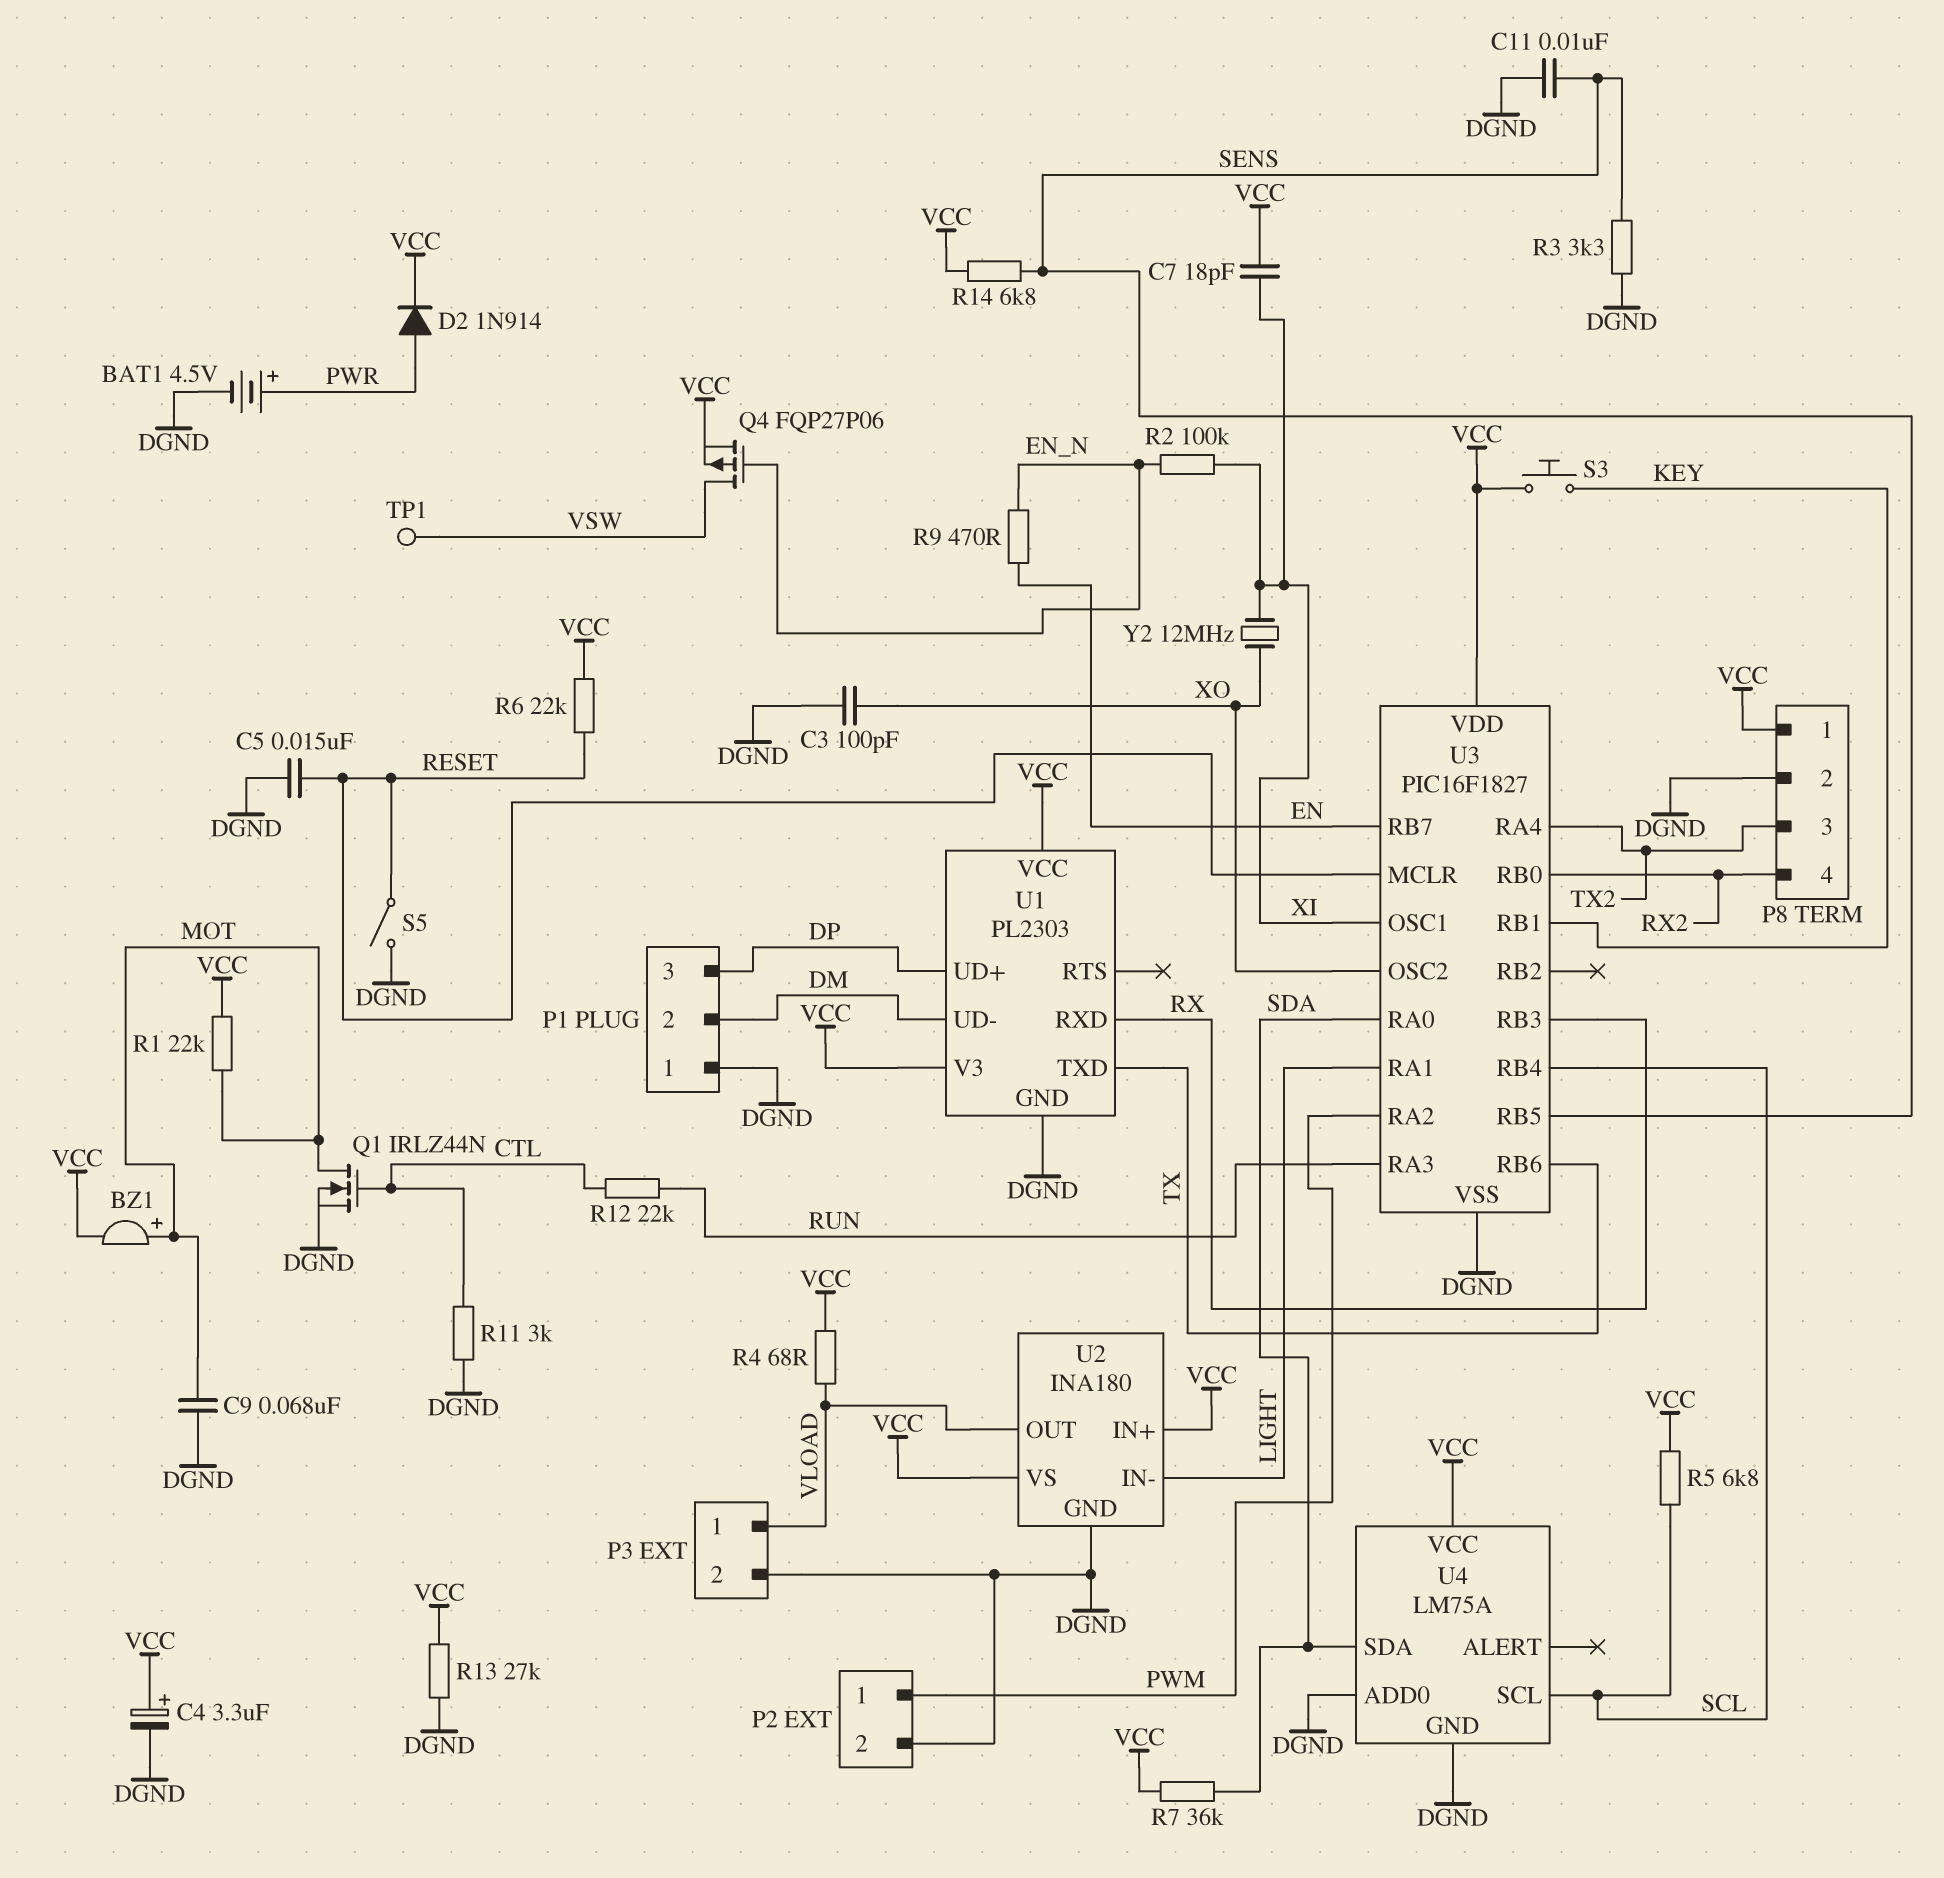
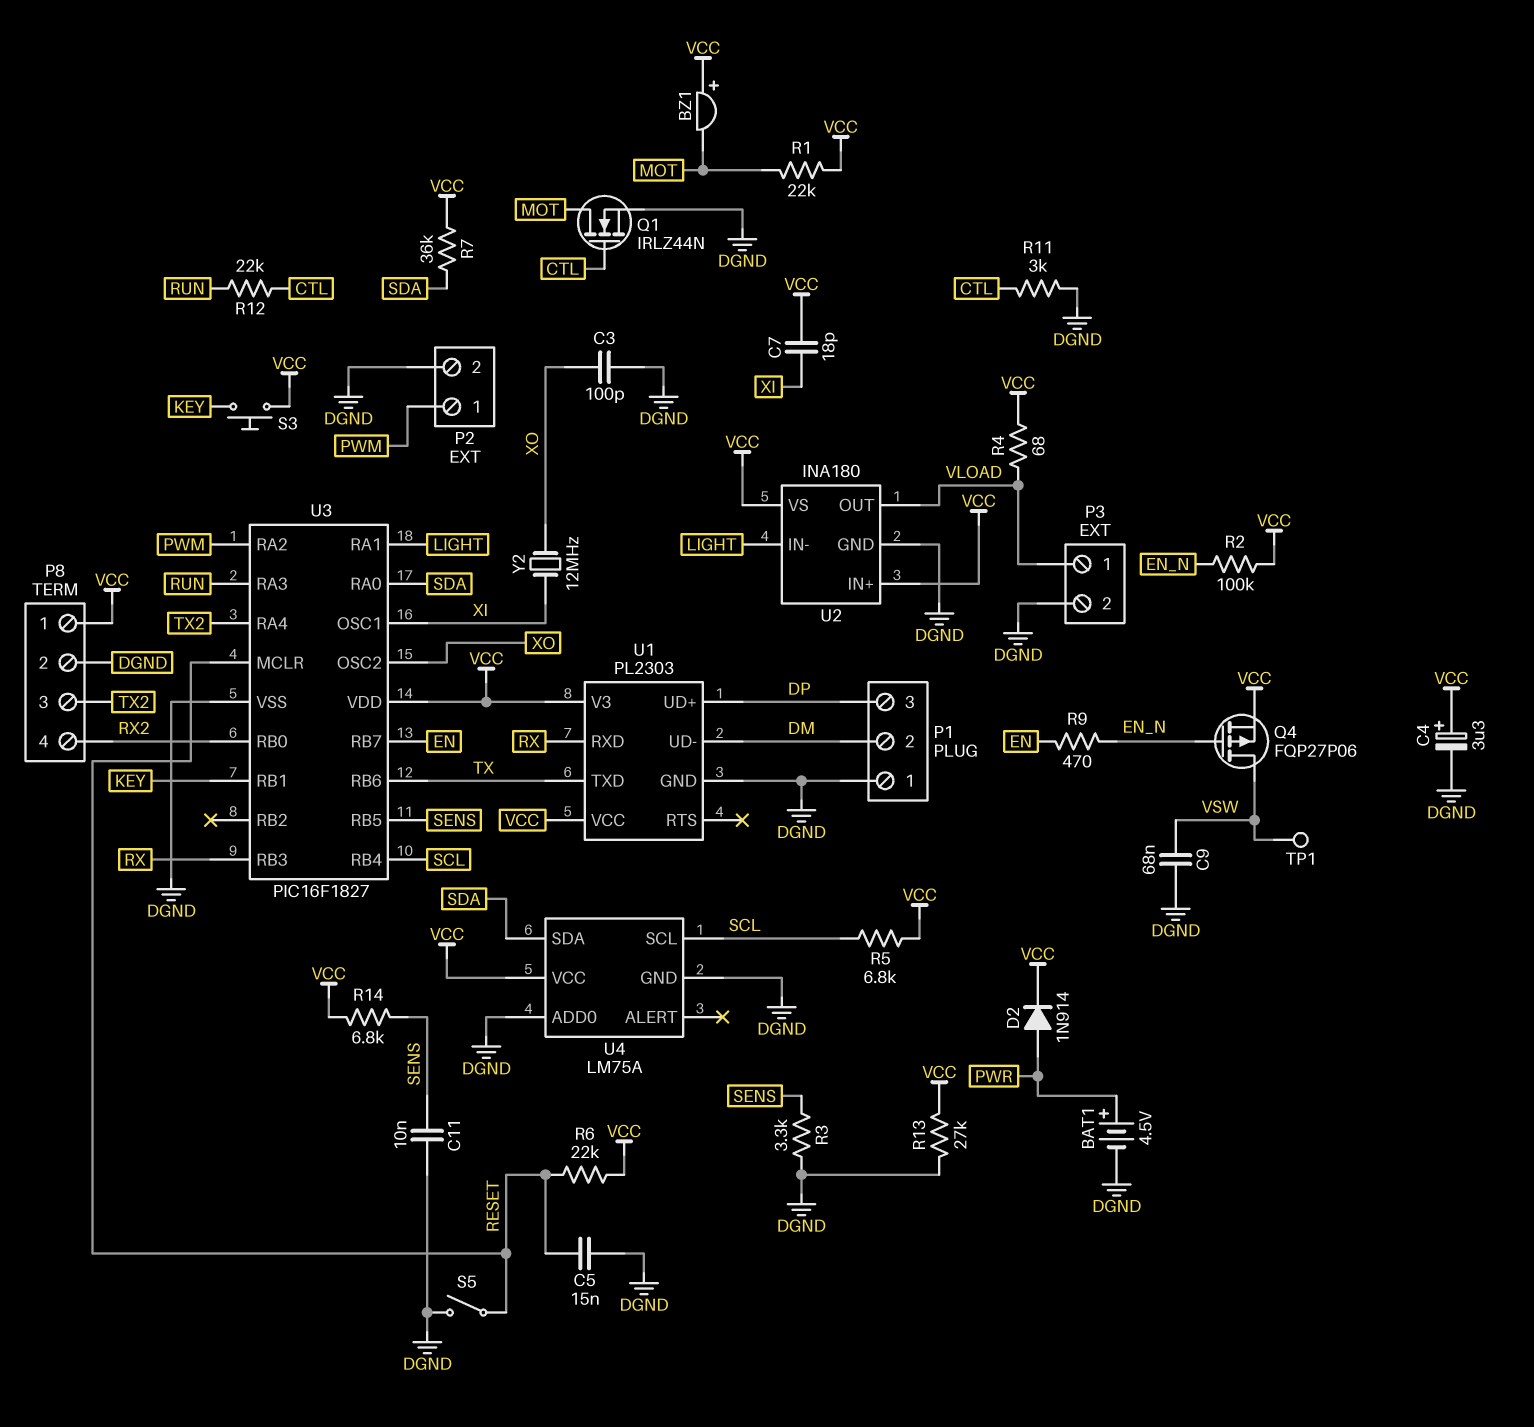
BZ1: buzzer (plus MOT, minus VCC) -> buzzer (plus VCC, minus MOT)
C9: 68nF (DGND, MOT) -> 68nF (DGND, VSW)
R2: 100k (EN_N, XI) -> 100k (EN_N, VCC)

